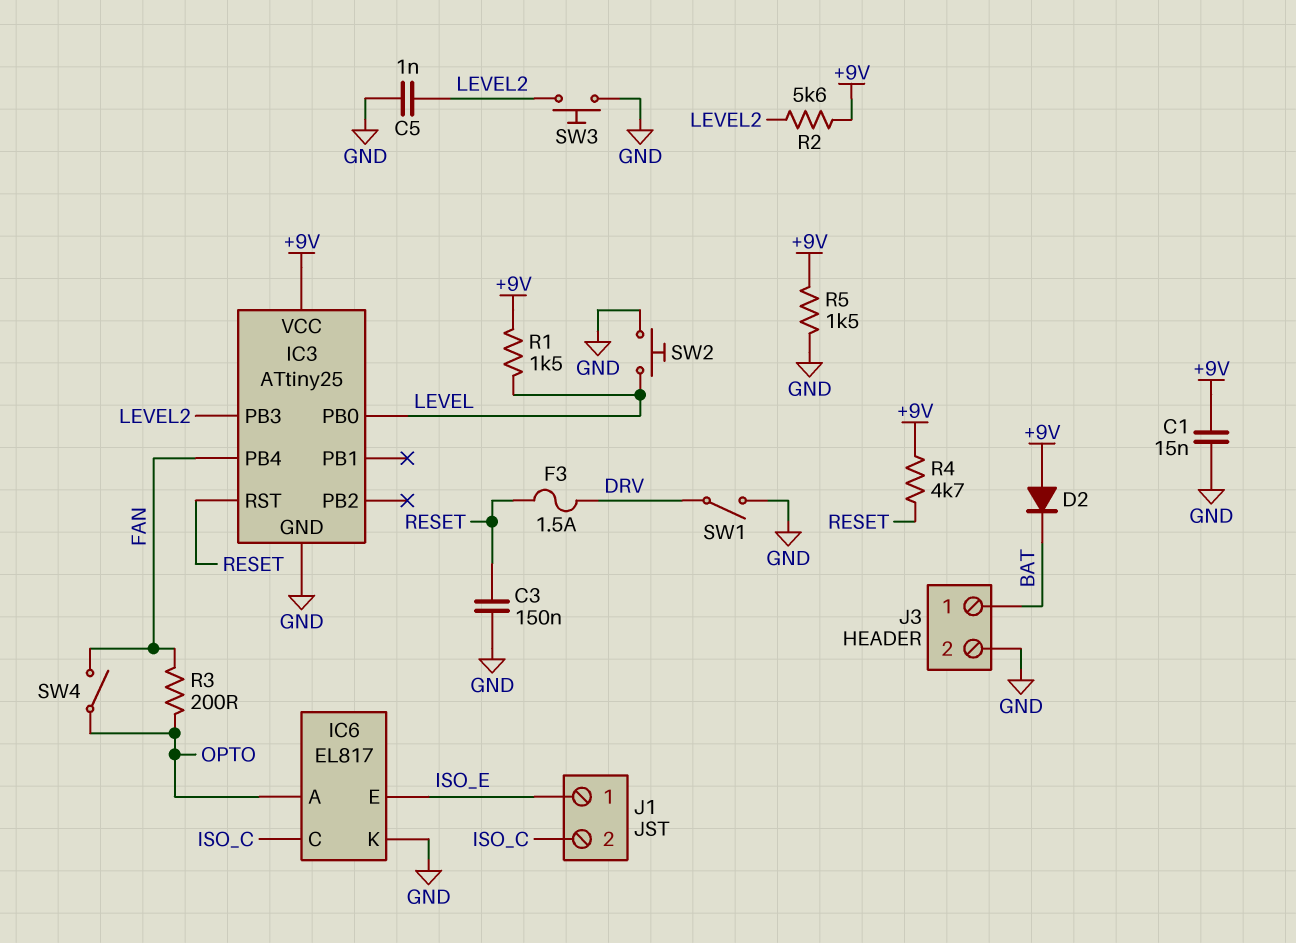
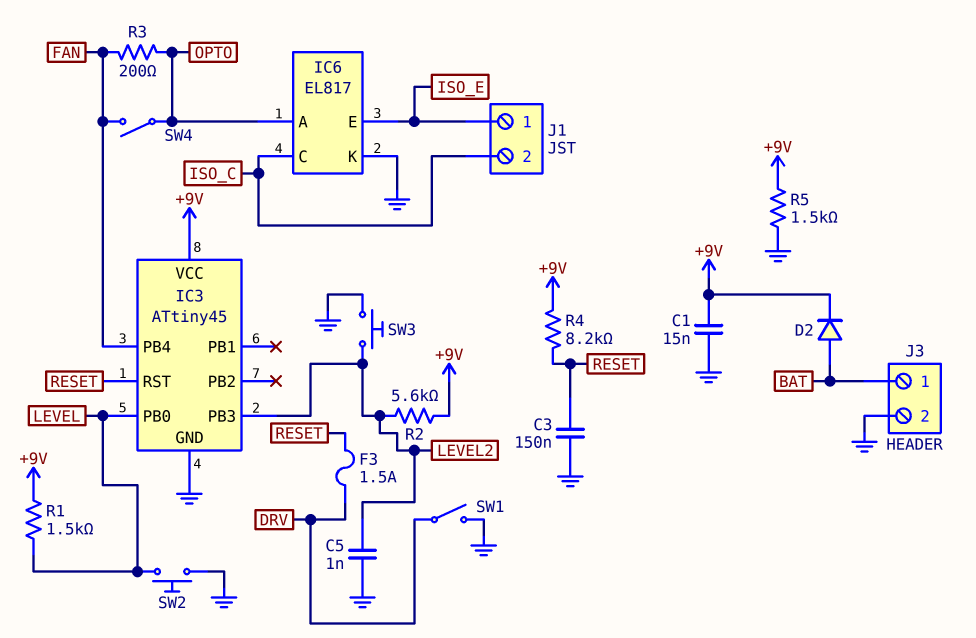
D2: diode (A +9V, K BAT) -> diode (A BAT, K +9V)
IC3: ATtiny25 -> ATtiny45
R4: 4.7k (+9V, RESET) -> 8.2k (+9V, RESET)

